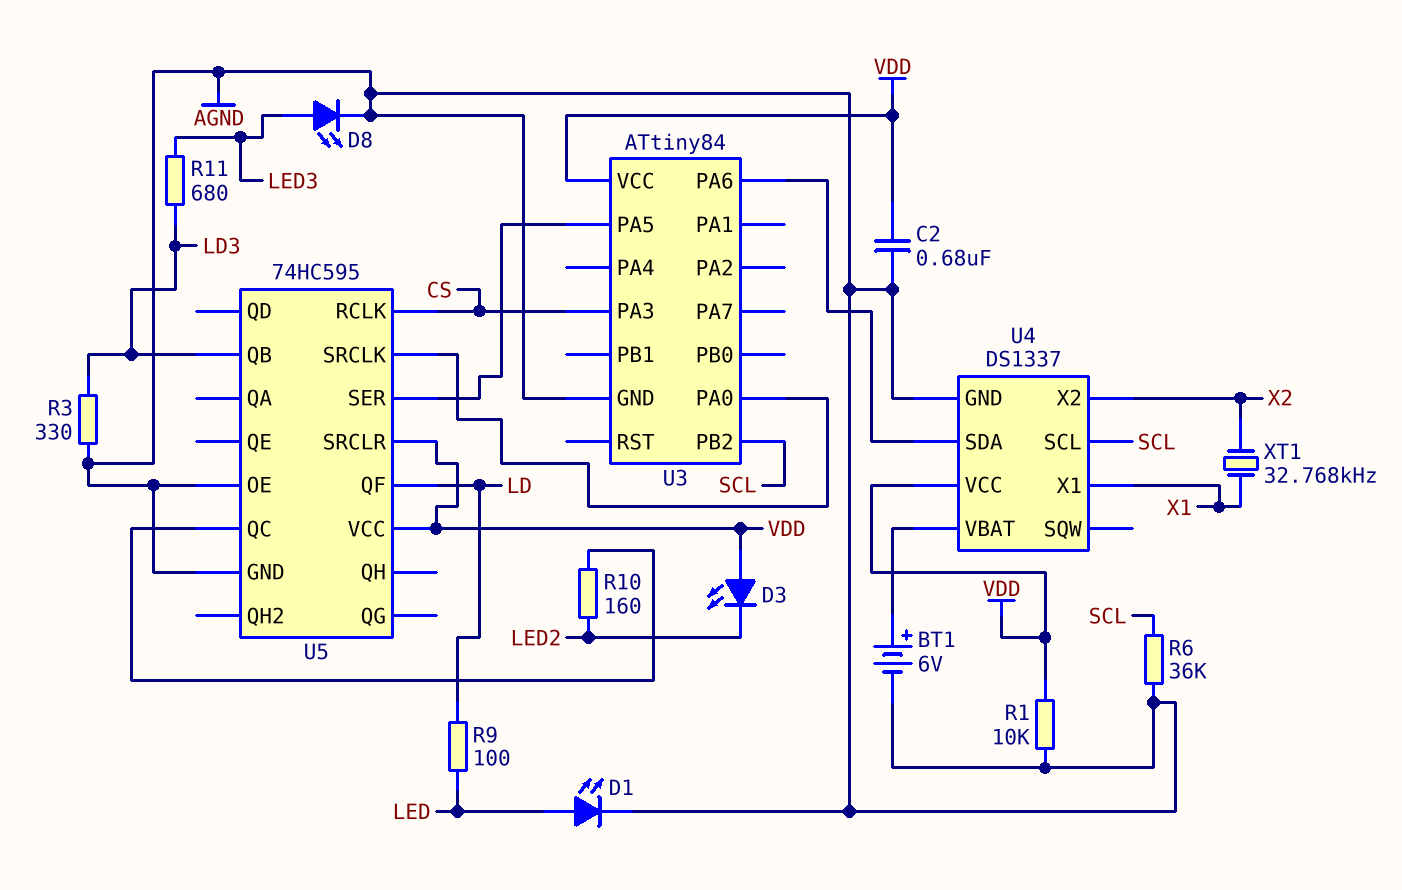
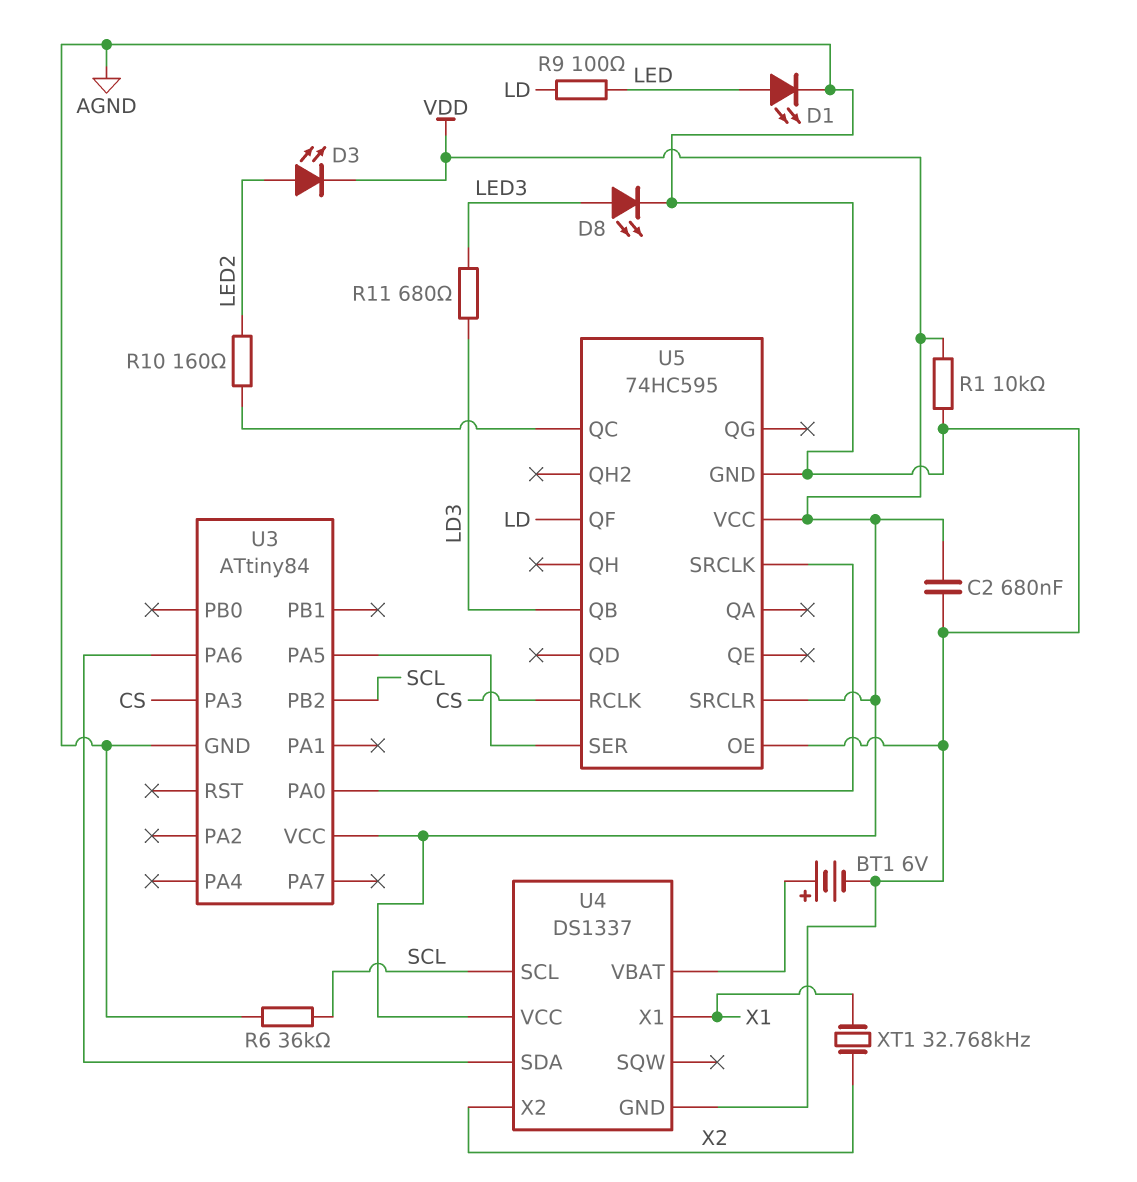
D3: LED (A VDD, K LED2) -> LED (A LED2, K VDD)
R3: 330 (AGND, LD3) -> none

